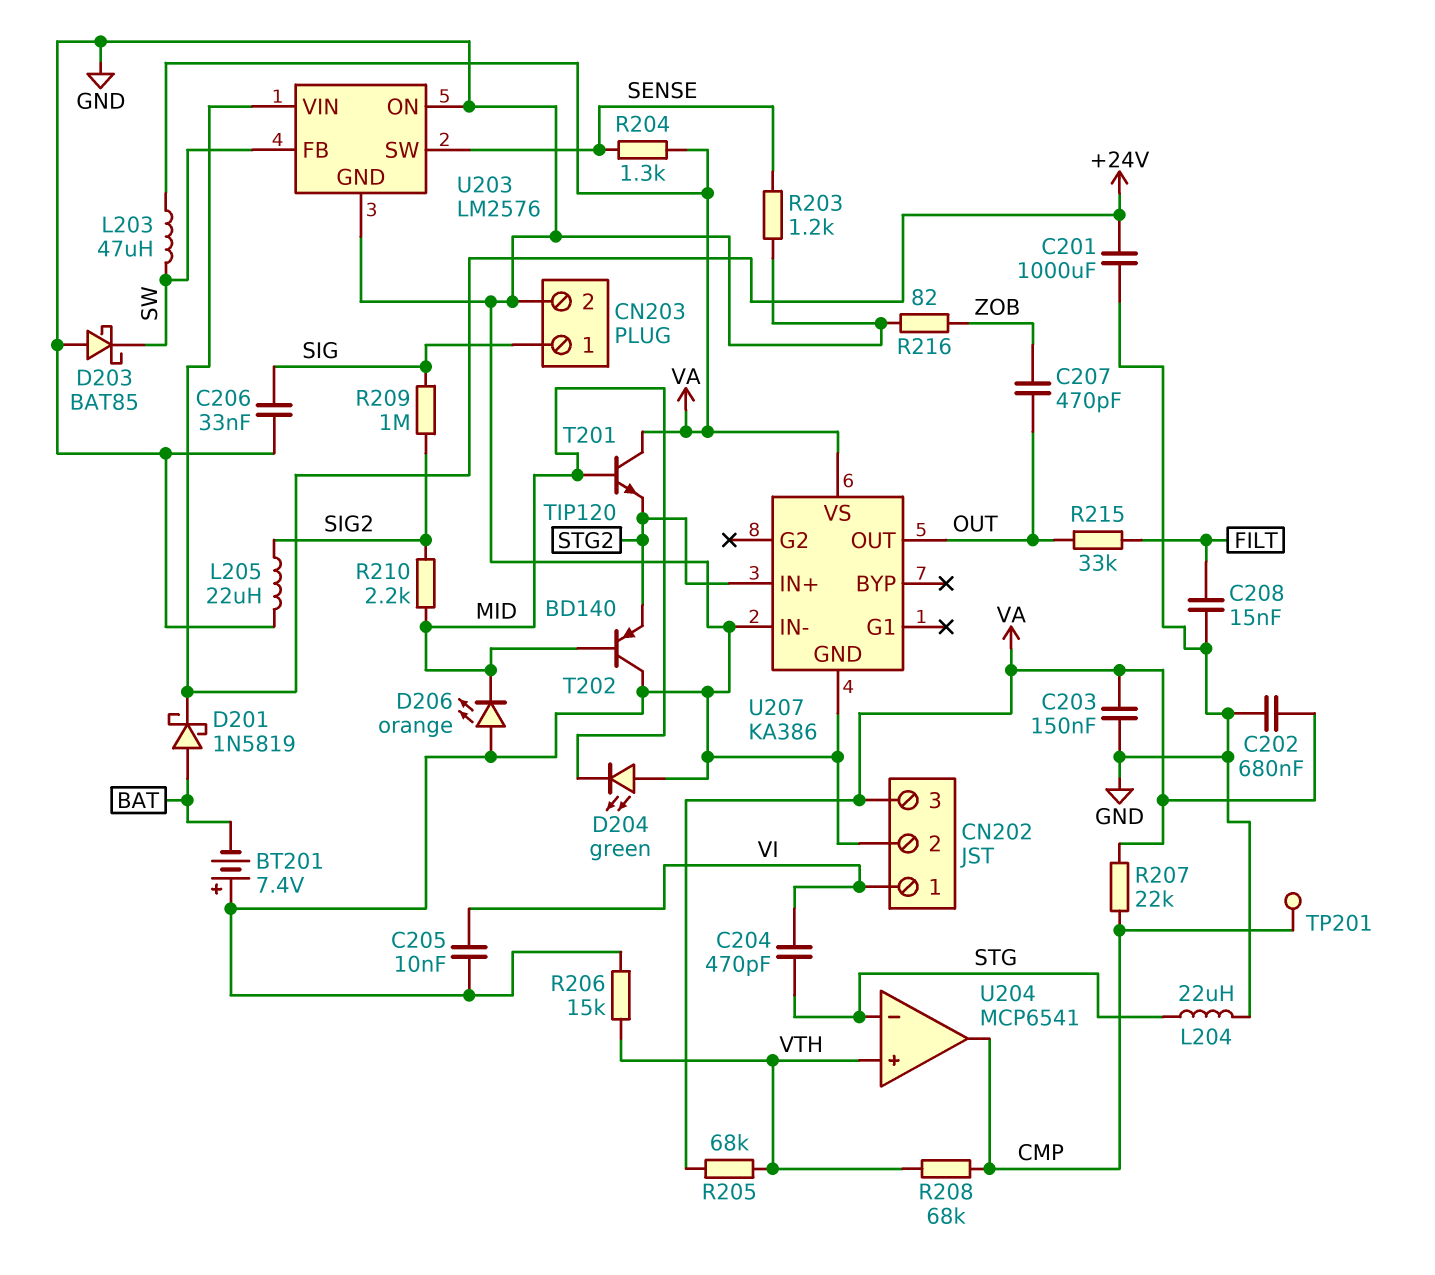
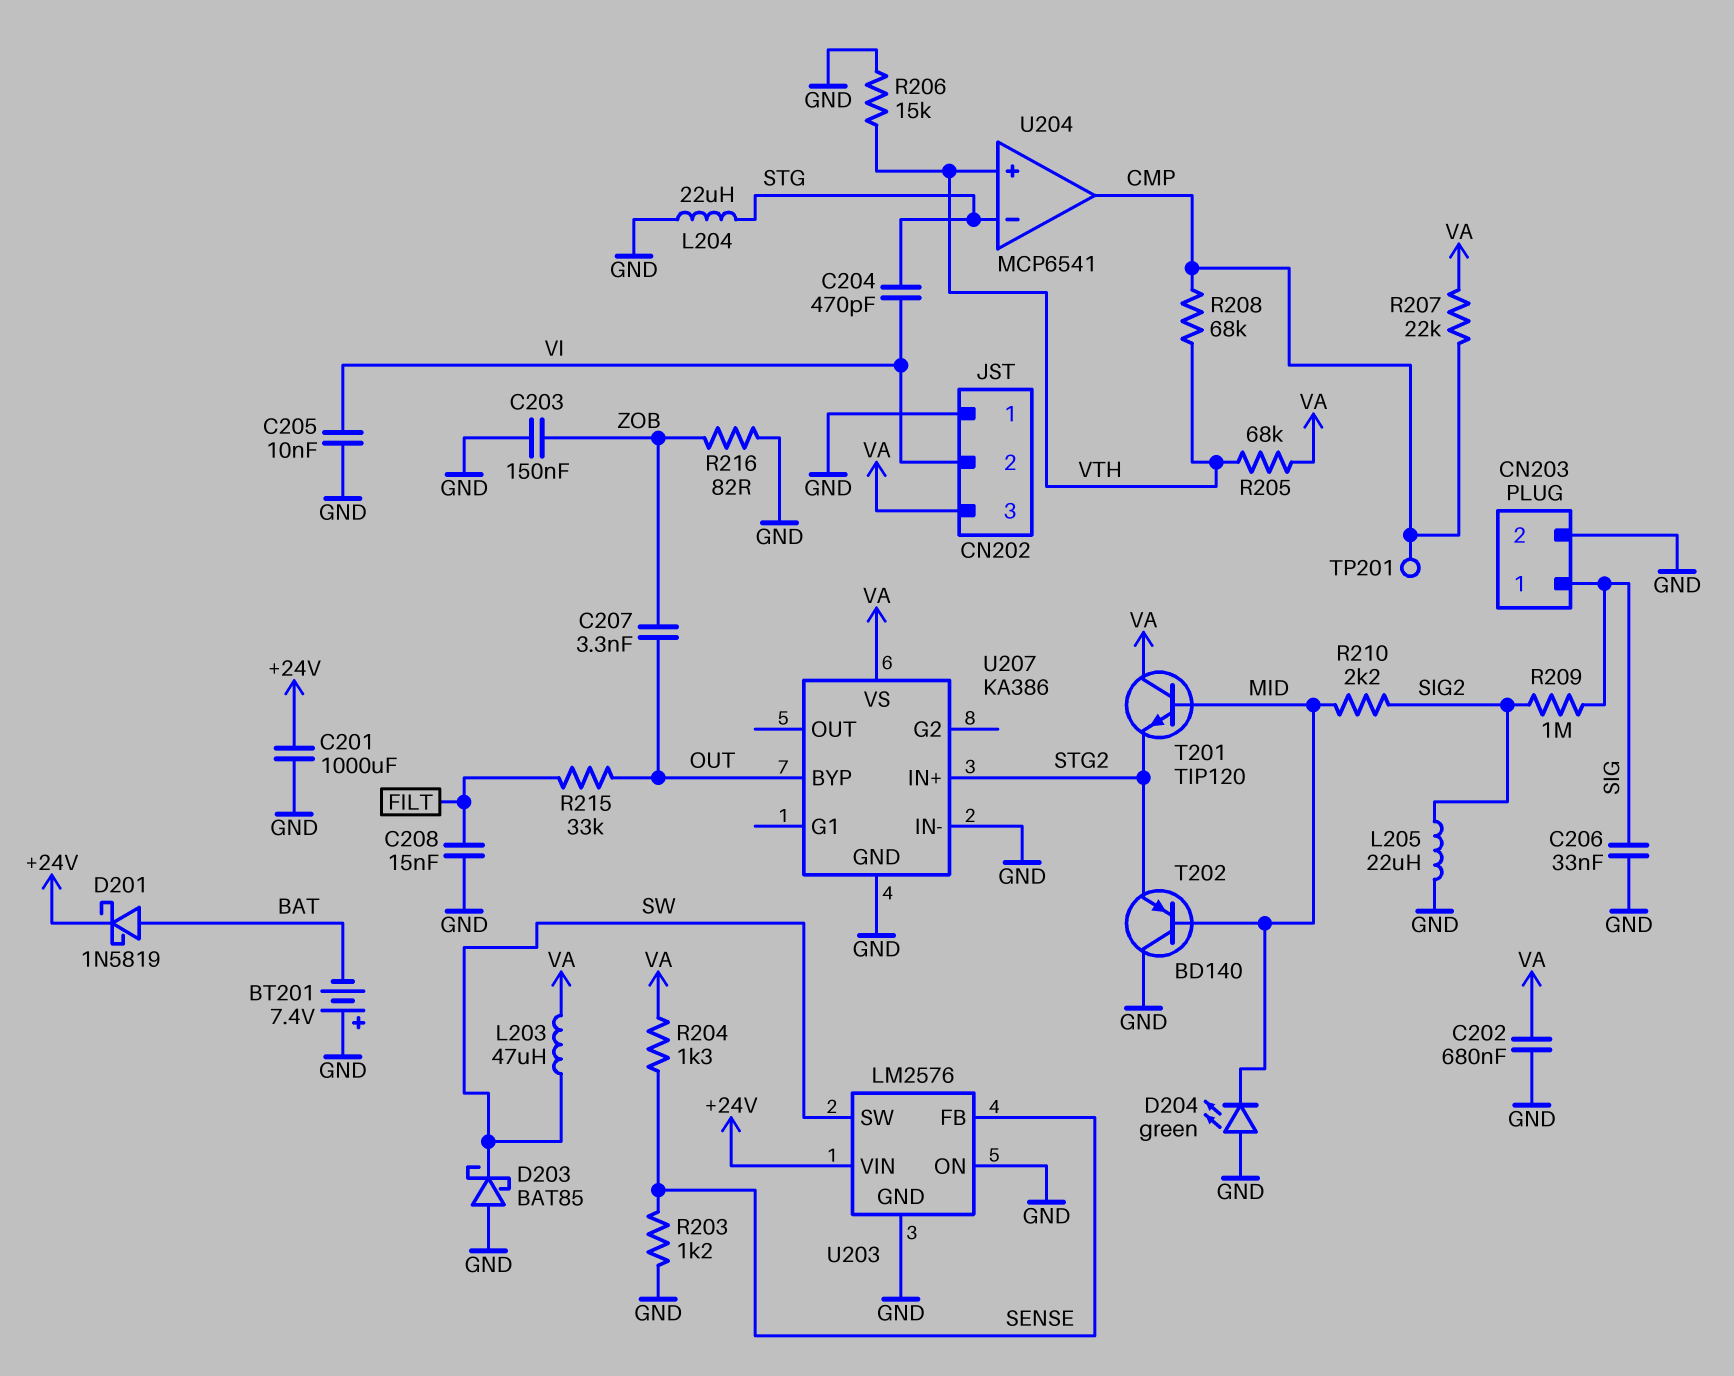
C203: 150nF (GND, VA) -> 150nF (GND, ZOB)
C207: 470pF (OUT, ZOB) -> 3.3nF (OUT, ZOB)
CN202 pin 1: VI -> GND
CN202 pin 2: GND -> VI
D206: LED orange (A GND, K MID) -> none
U203 pin FB: SW -> SENSE
U203 pin SW: SENSE -> SW
U207 pin BYP: none -> OUT
U207 pin OUT: OUT -> none

